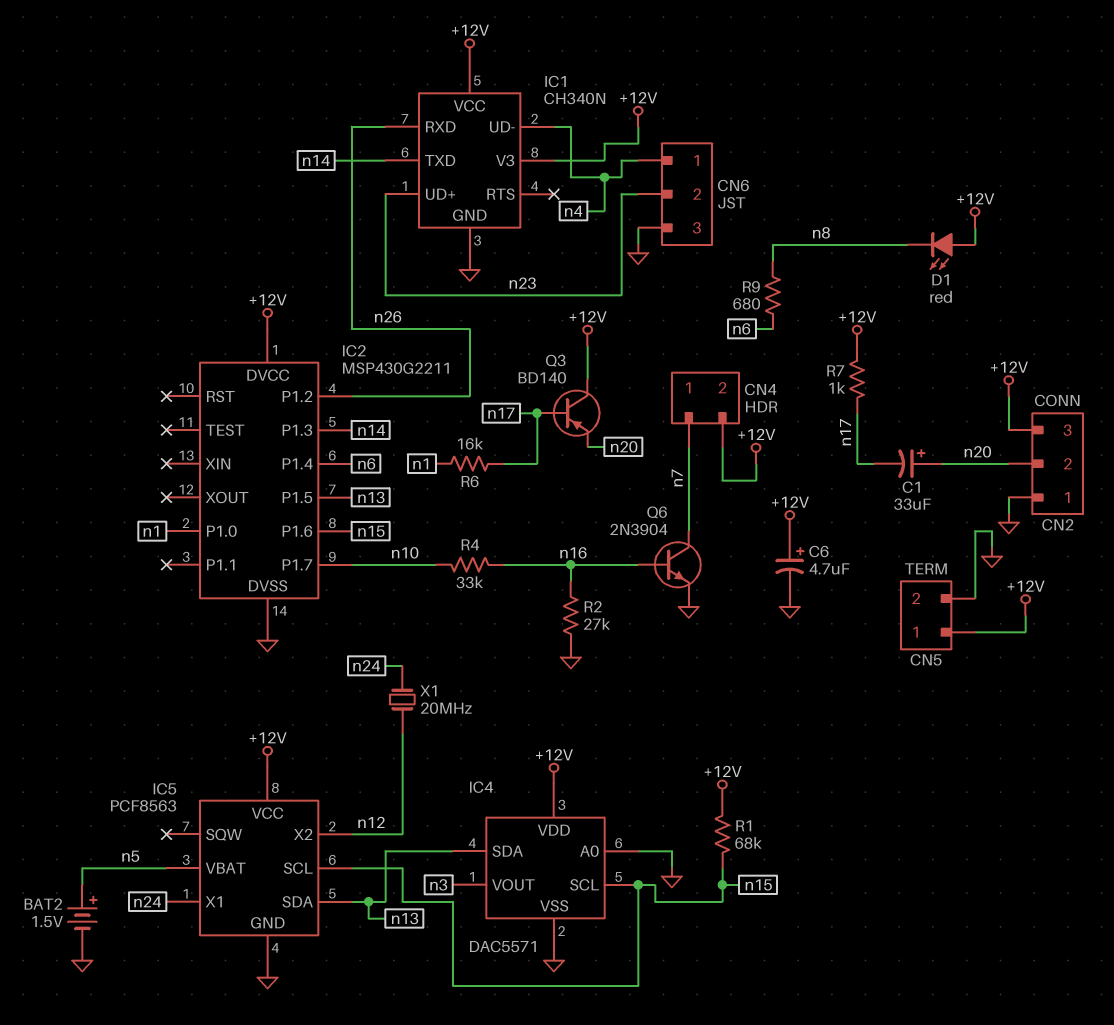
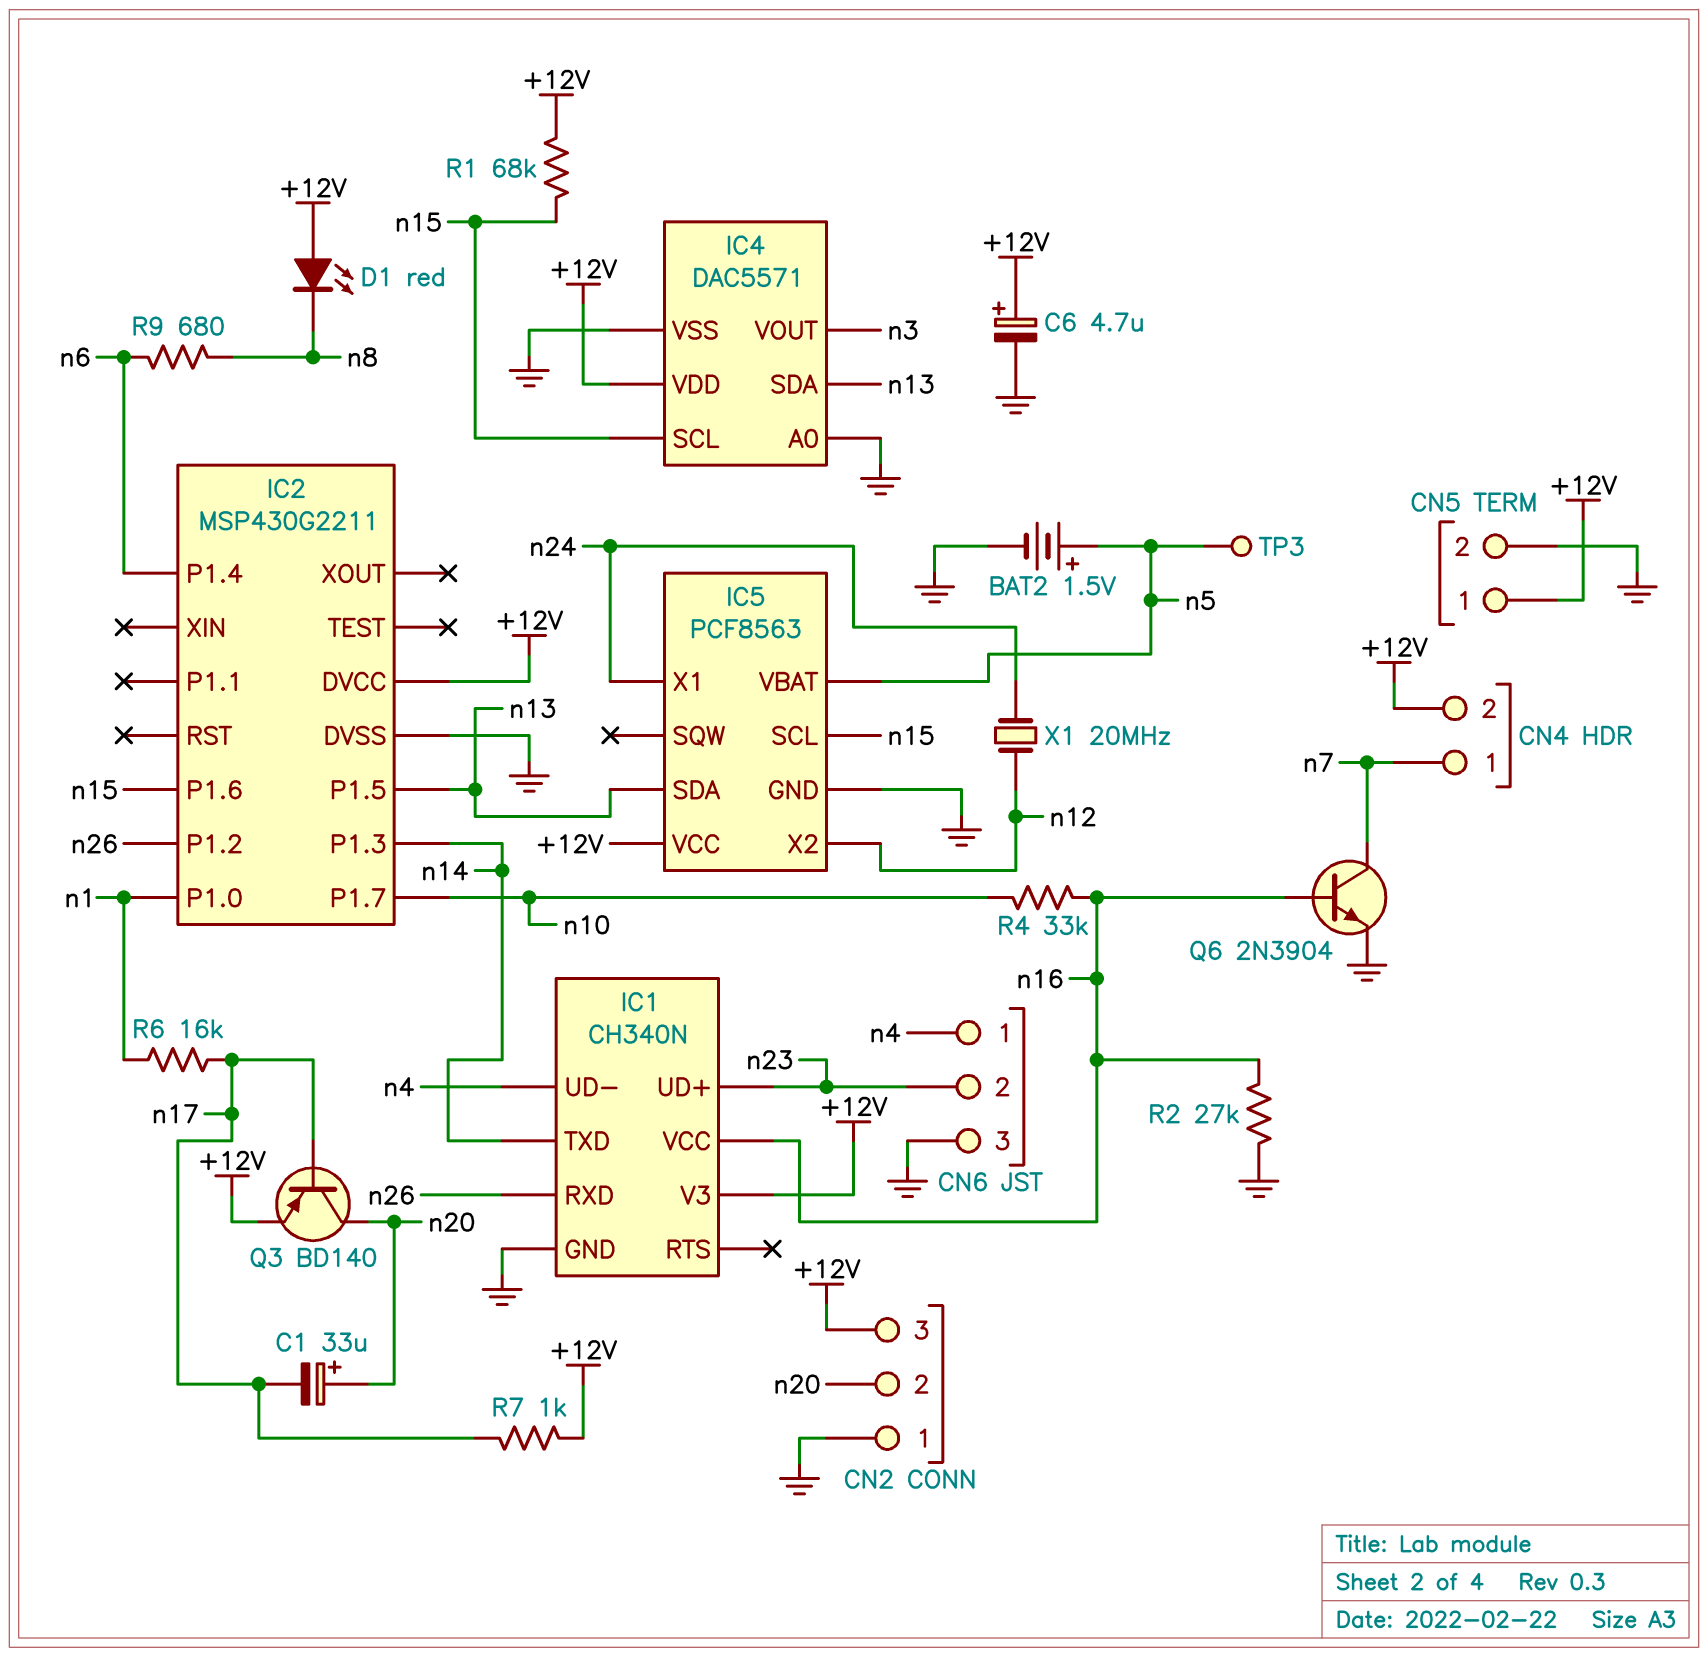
IC1 pin VCC: +12V -> n16
Q3: PNP BD140 (B n17, C +12V, E n20) -> PNP BD140 (B n17, C n20, E +12V)
TP3: none -> test point (n5)

